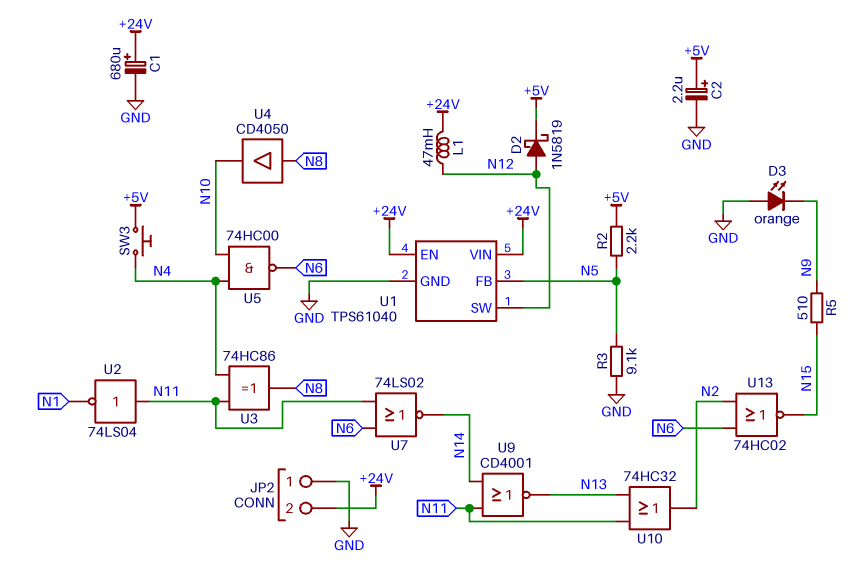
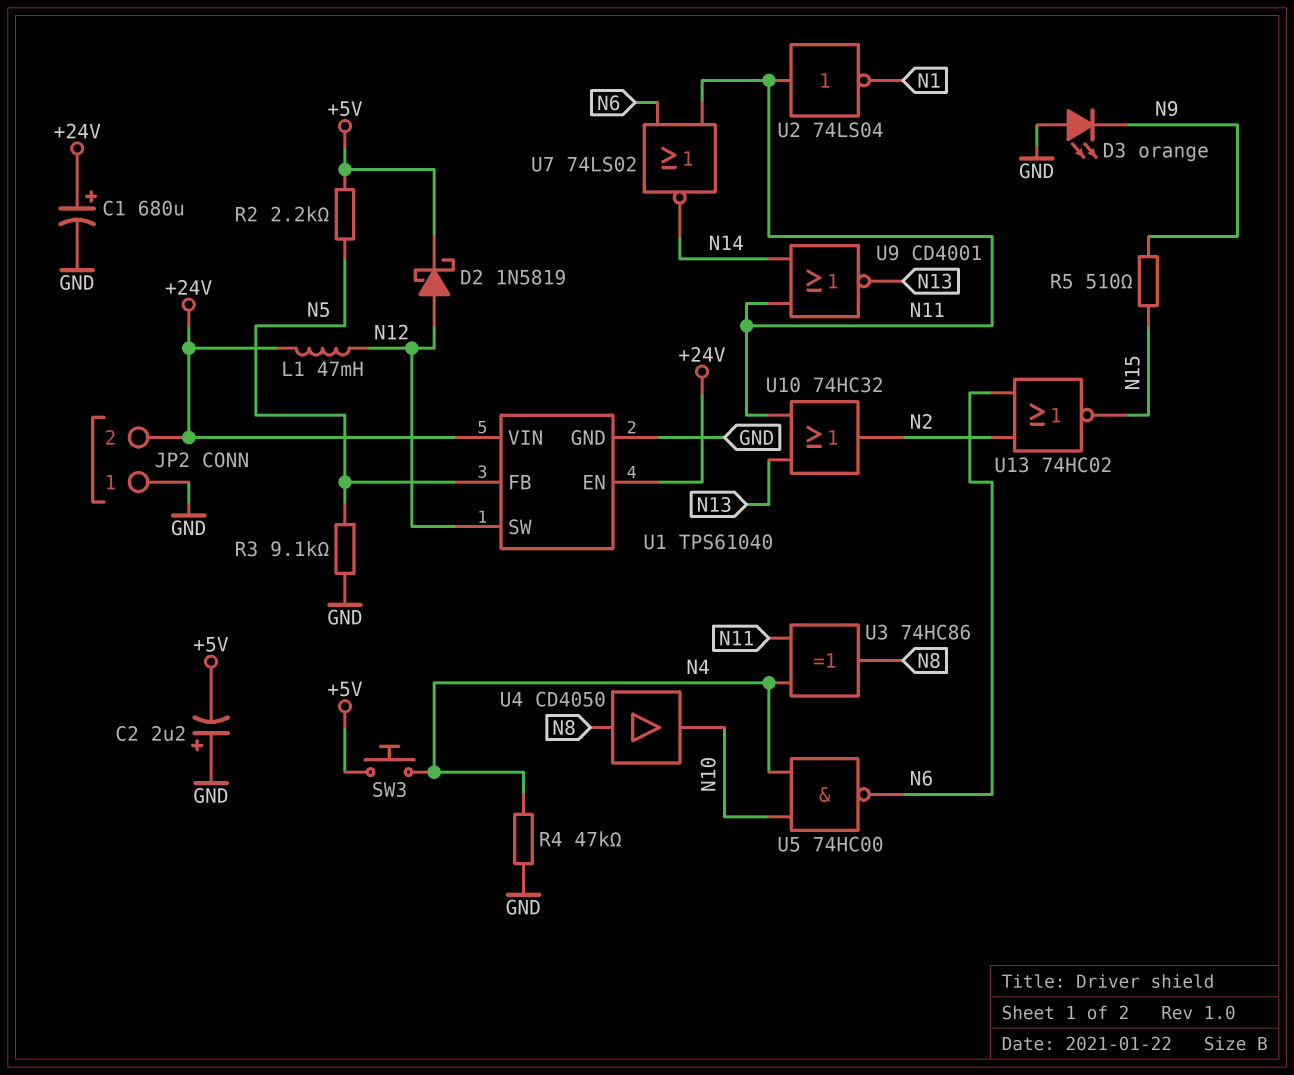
C2: 2.2uF (plus +5V, minus GND) -> 2.2uF (plus GND, minus +5V)
R4: none -> 47k (GND, N4)

